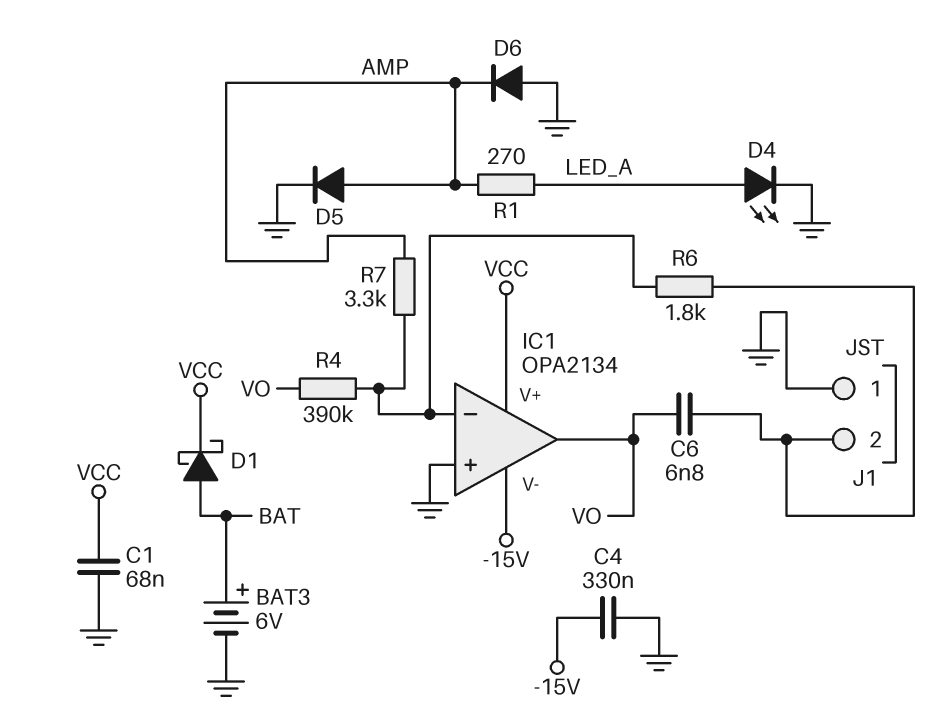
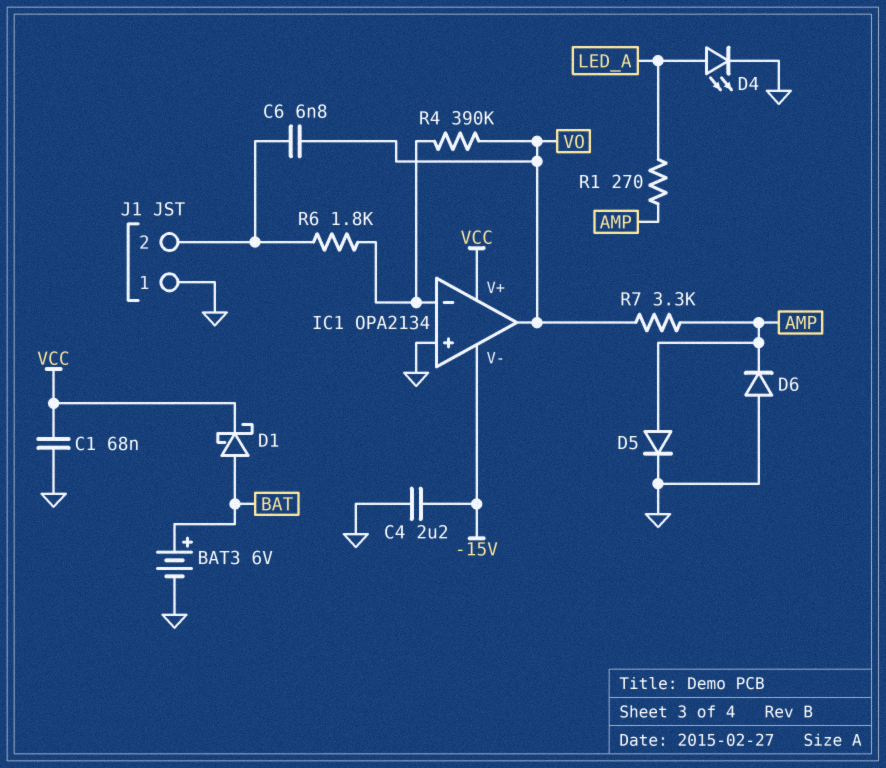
C4: 330nF (-15V, GND) -> 2.2uF (-15V, GND)
R7: 3.3k (AMP, IC1/in-) -> 3.3k (AMP, VO)

